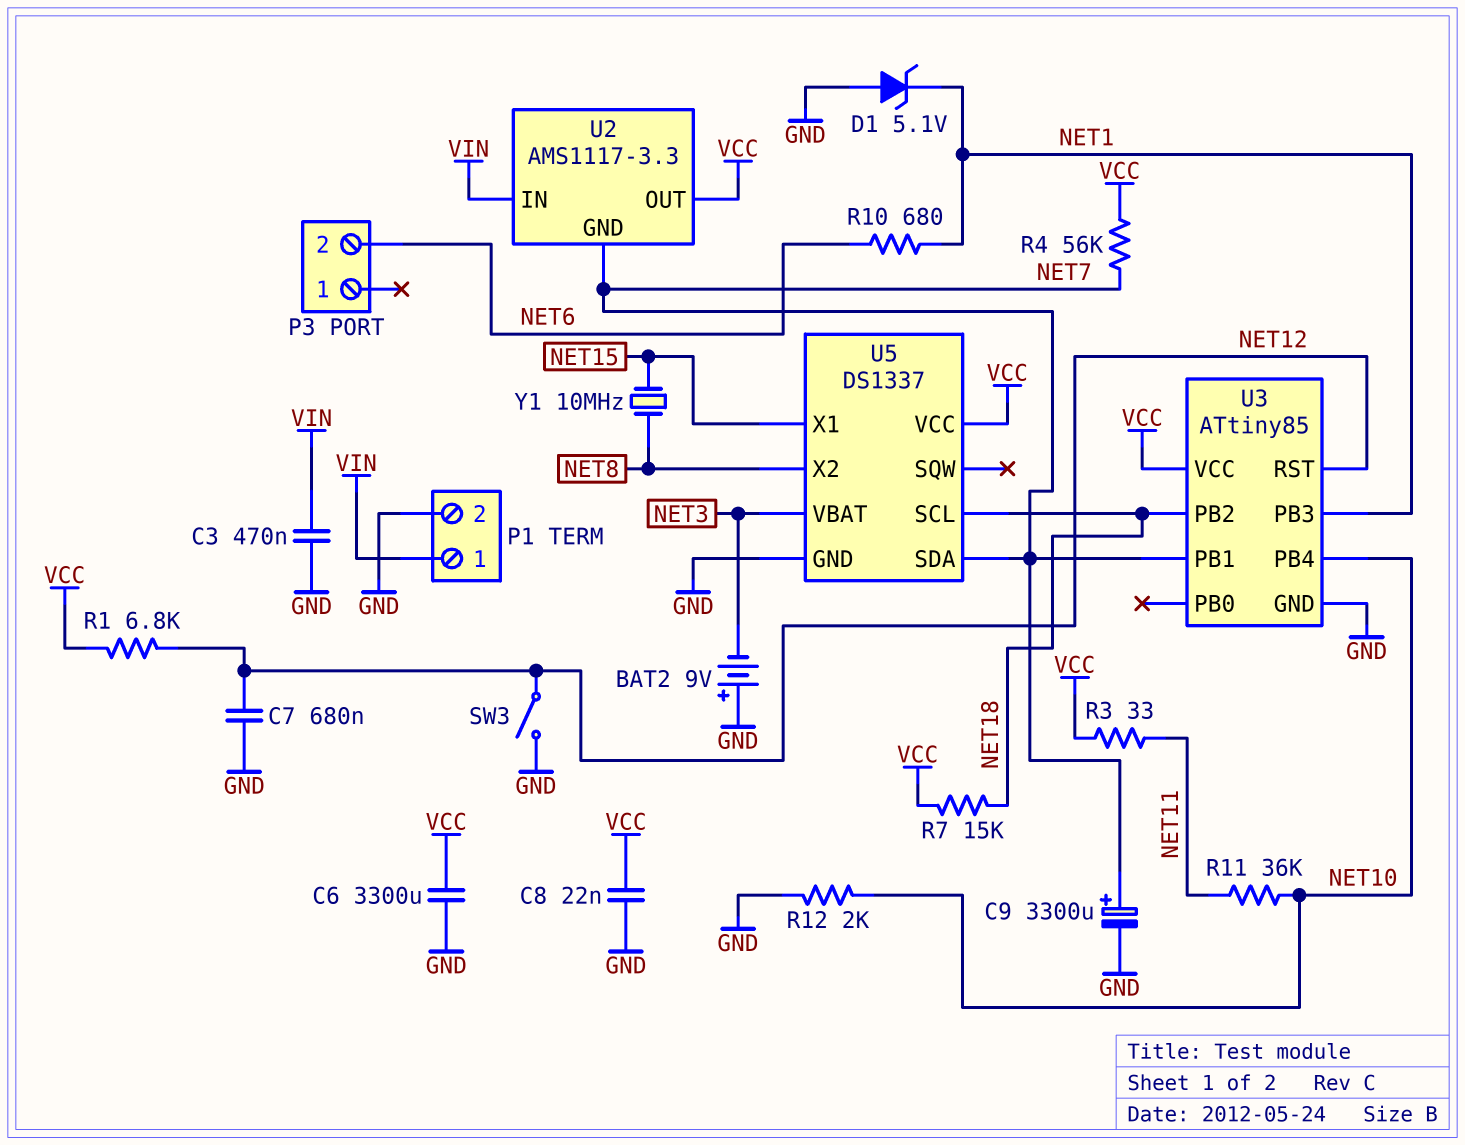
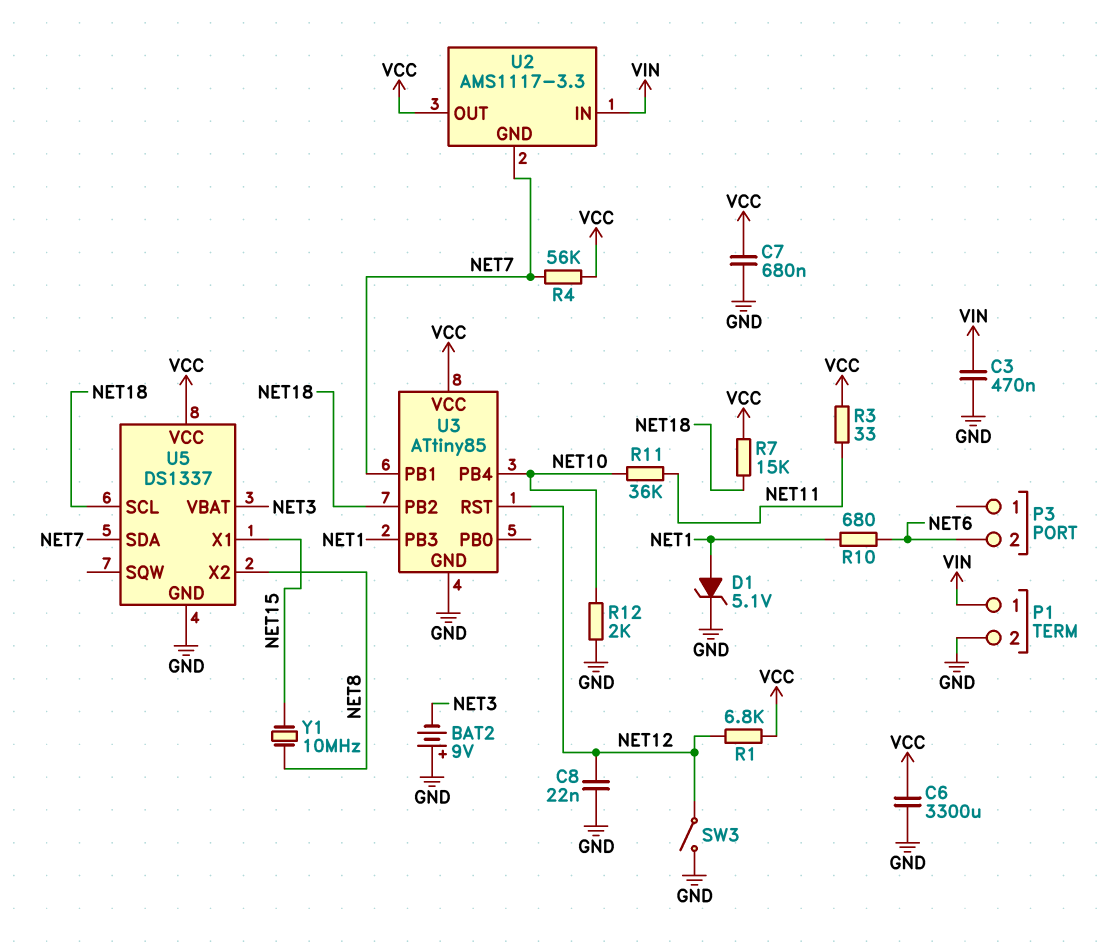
C7: 680nF (GND, NET12) -> 680nF (GND, VCC)
C8: 22nF (GND, VCC) -> 22nF (GND, NET12)
C9: 3300uF (plus NET7, minus GND) -> none
D1: zener 5.1V (A GND, K NET1) -> zener 5.1V (A NET1, K GND)

